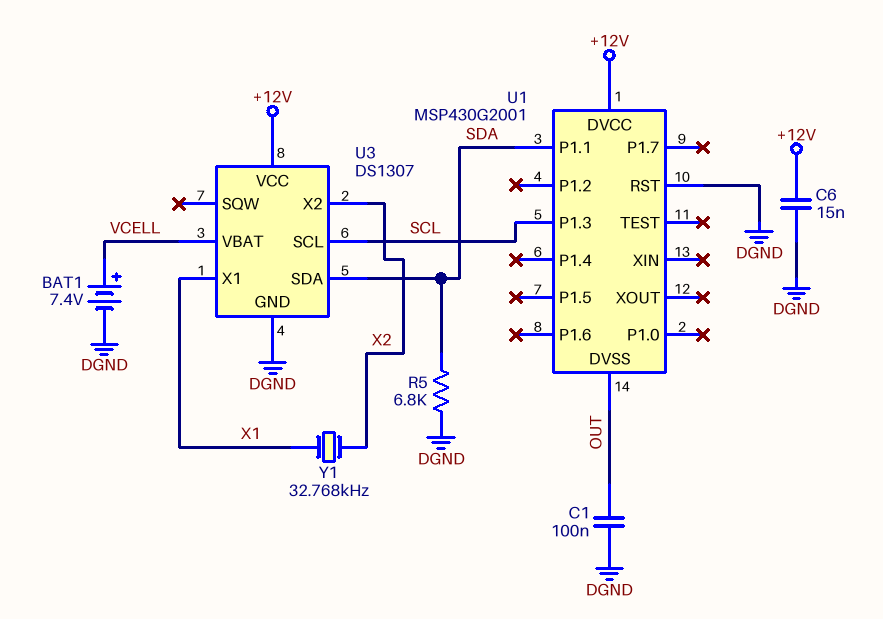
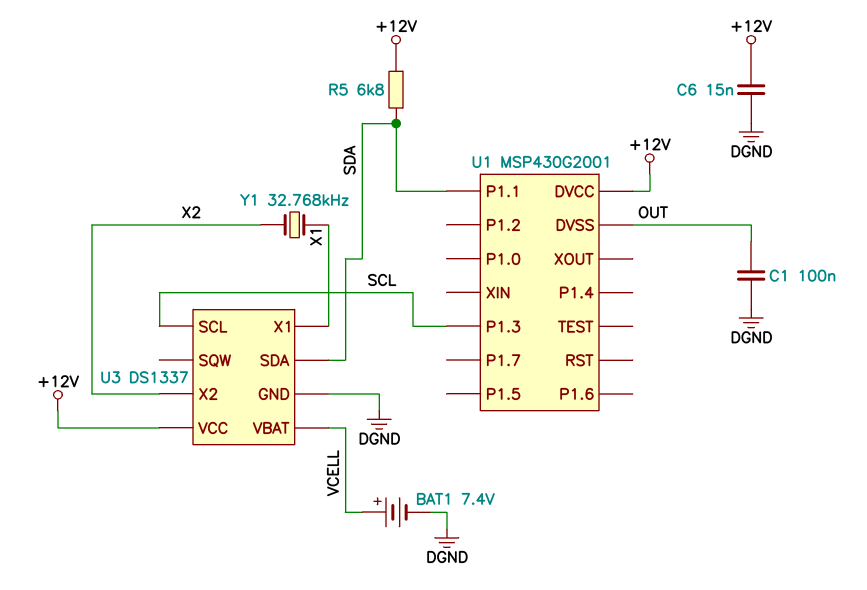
R5: 6.8k (DGND, SDA) -> 6.8k (+12V, SDA)
U1 pin RST: DGND -> none
U3: DS1307 -> DS1337

